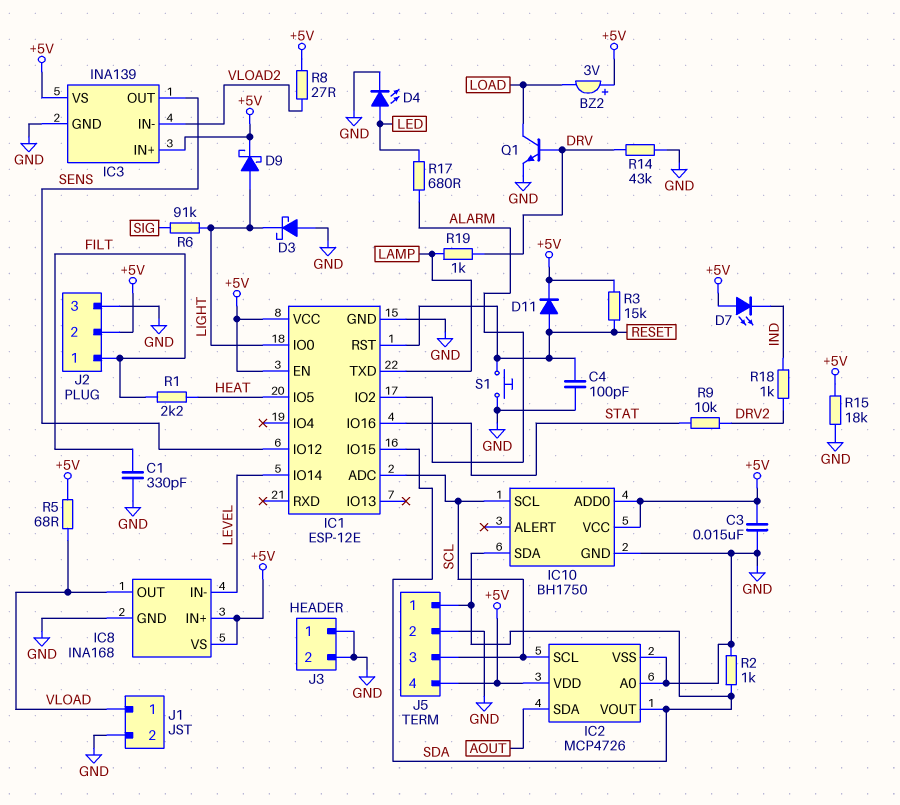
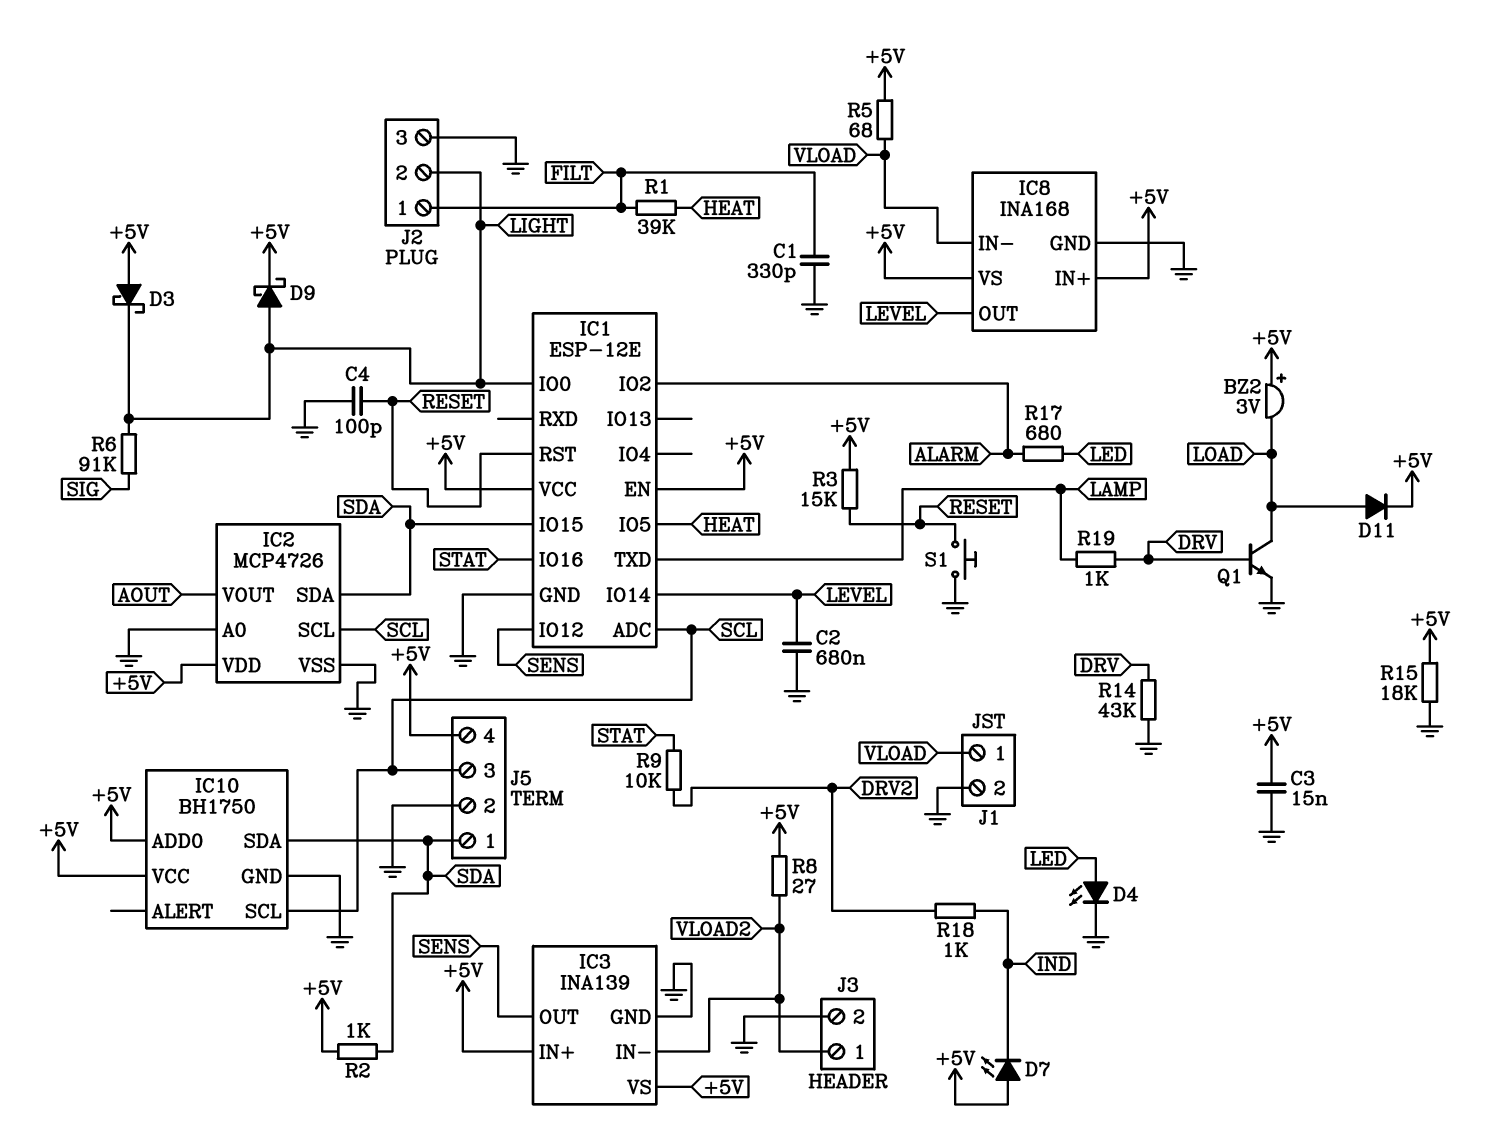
C2: none -> 680nF (GND, LEVEL)
D3: schottky (A GND, K LIGHT) -> schottky (A +5V, K LIGHT)
D11: diode (A RESET, K +5V) -> diode (A LOAD, K +5V)
IC2 pin SDA: AOUT -> SDA
IC2 pin VOUT: SDA -> AOUT
IC8 pin IN-: LEVEL -> VLOAD
IC8 pin OUT: VLOAD -> LEVEL
J2 pin 2: +5V -> LIGHT
J3 pin 1: GND -> VLOAD2
R1: 2.2k (FILT, HEAT) -> 39k (FILT, HEAT)
R2: 1k (GND, SDA) -> 1k (+5V, SDA)

